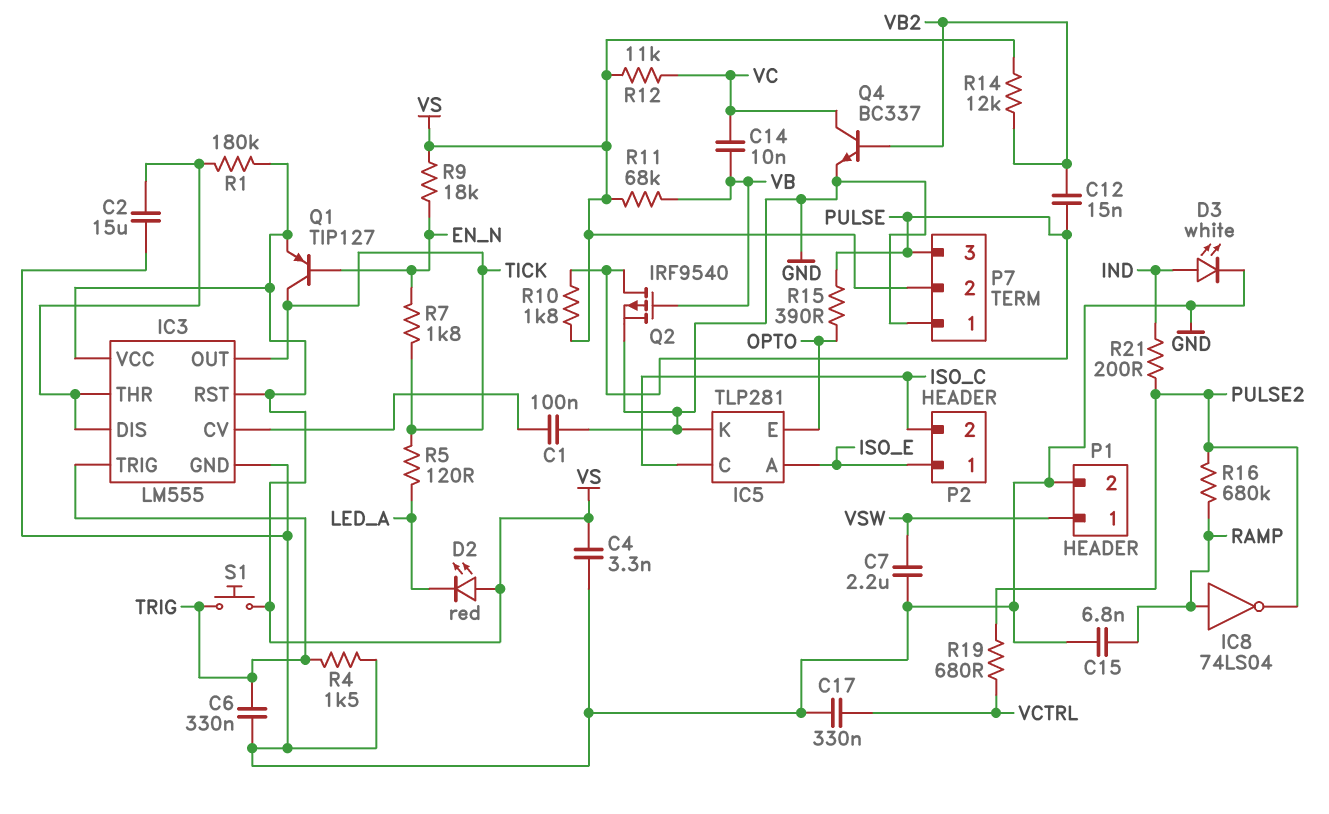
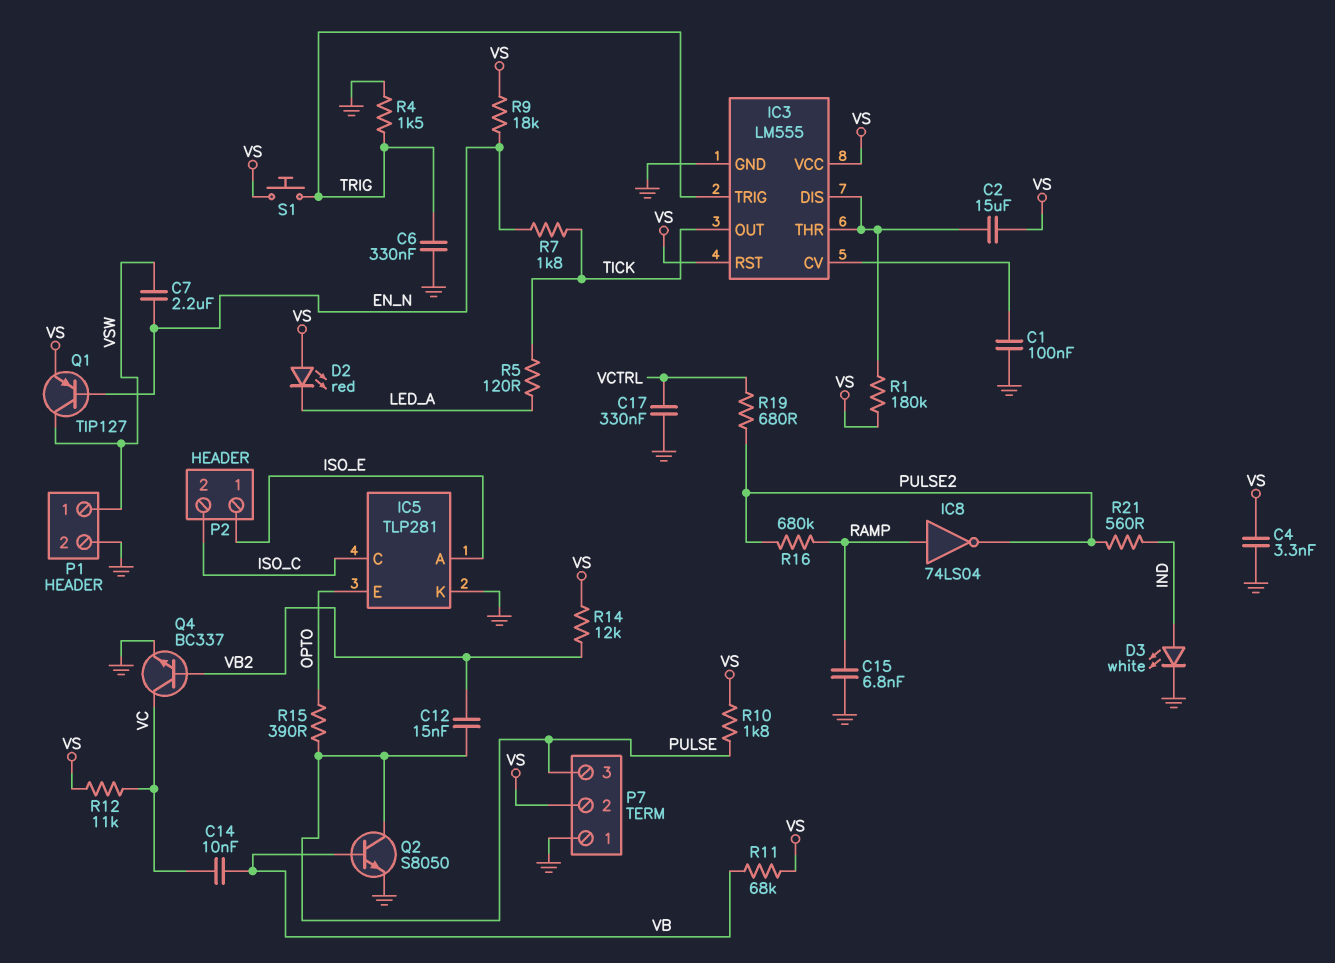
C2: 15uF (GND, IC3/DIS) -> 15uF (IC3/DIS, VS)
C7: 2.2uF (GND, VSW) -> 2.2uF (EN_N, VSW)
Q1: PNP TIP127 (B EN_N, C TICK, E VS) -> PNP TIP127 (B EN_N, C VSW, E VS)
Q2: PMOS IRF9540 (G VB, D PULSE, S GND) -> NPN S8050 (B VB, C PULSE, E GND)
R21: 200 (IND, PULSE2) -> 560 (IND, PULSE2)

